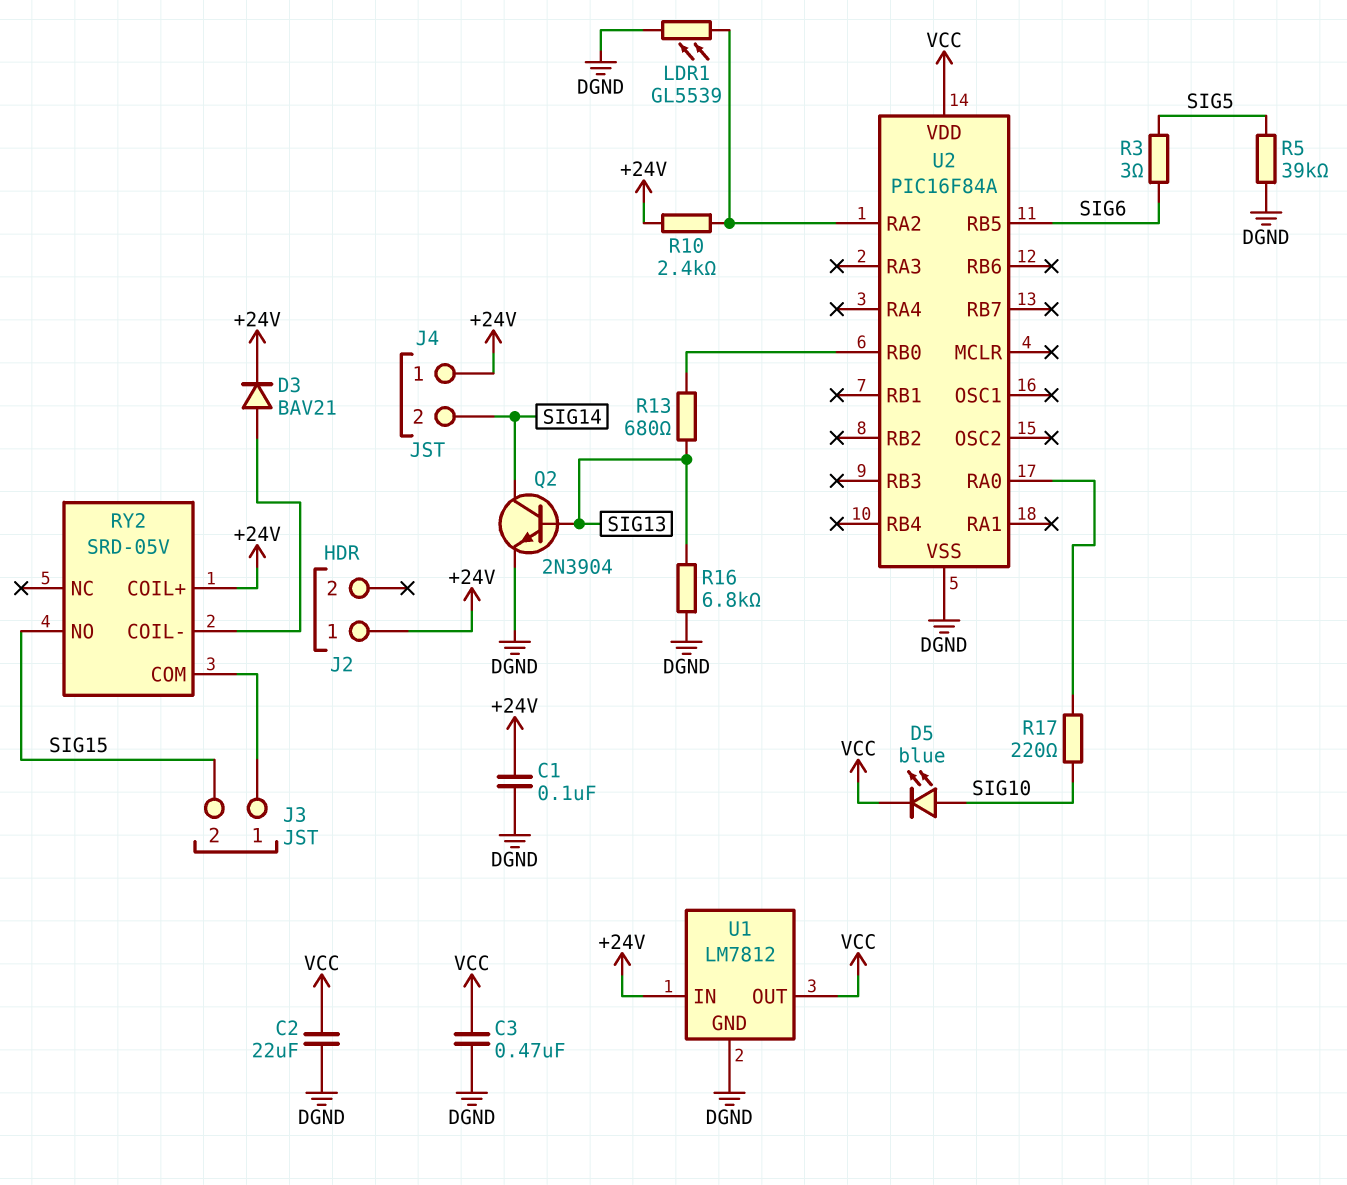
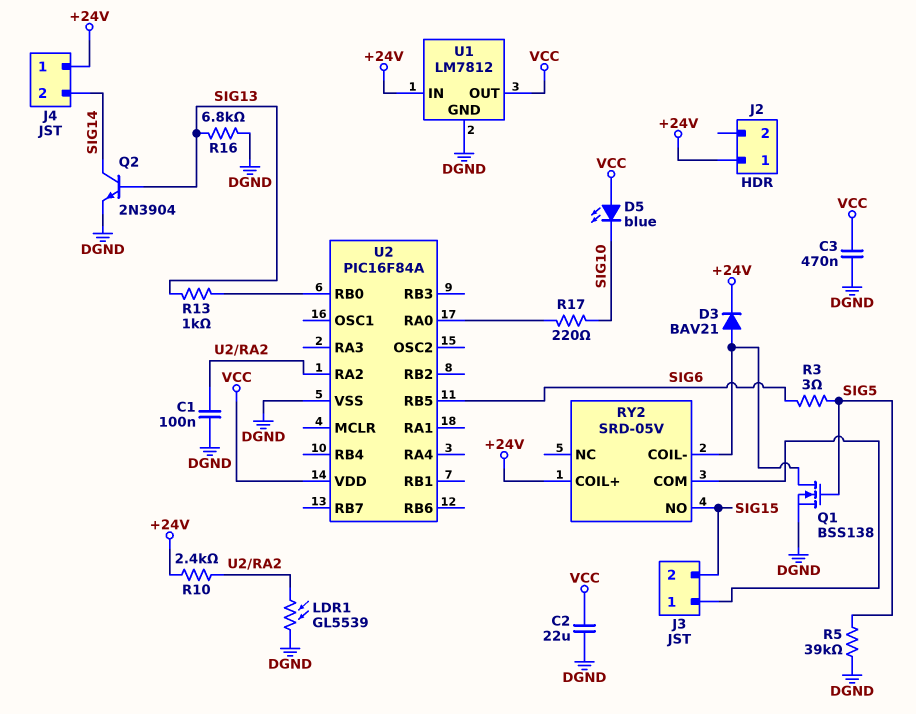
C1: 100nF (+24V, DGND) -> 100nF (DGND, U2/RA2)
D5: LED blue (A SIG10, K VCC) -> LED blue (A VCC, K SIG10)
Q1: none -> NMOS BSS138 (G SIG5, D RY2/COIL-, S DGND)
R13: 680 (SIG13, U2/RB0) -> 1k (SIG13, U2/RB0)

